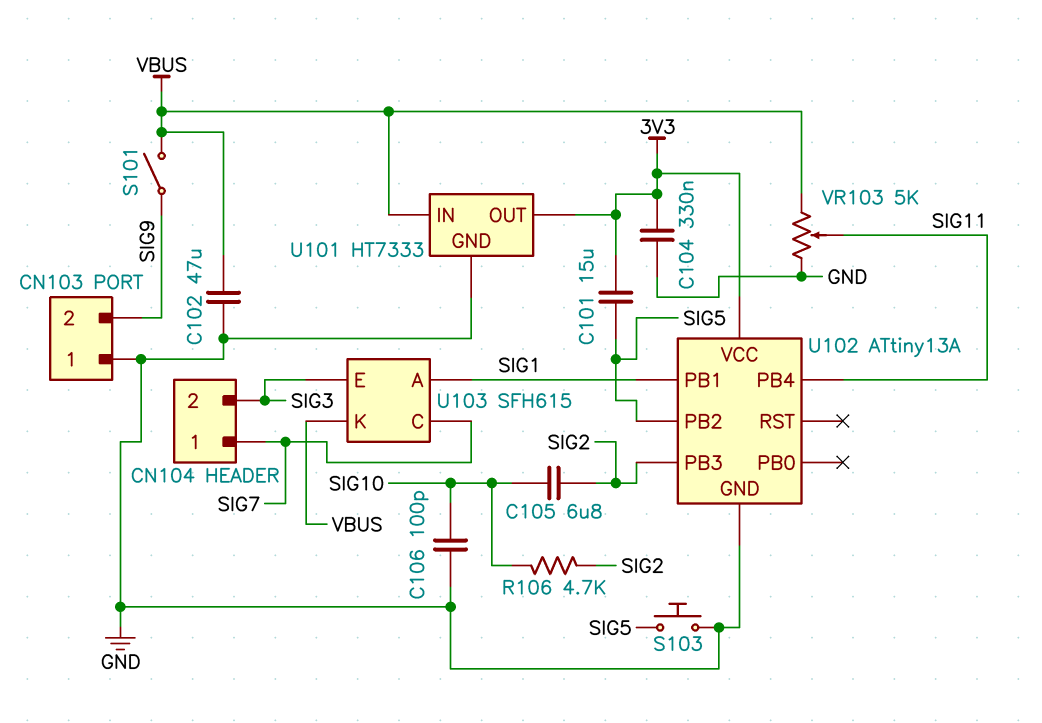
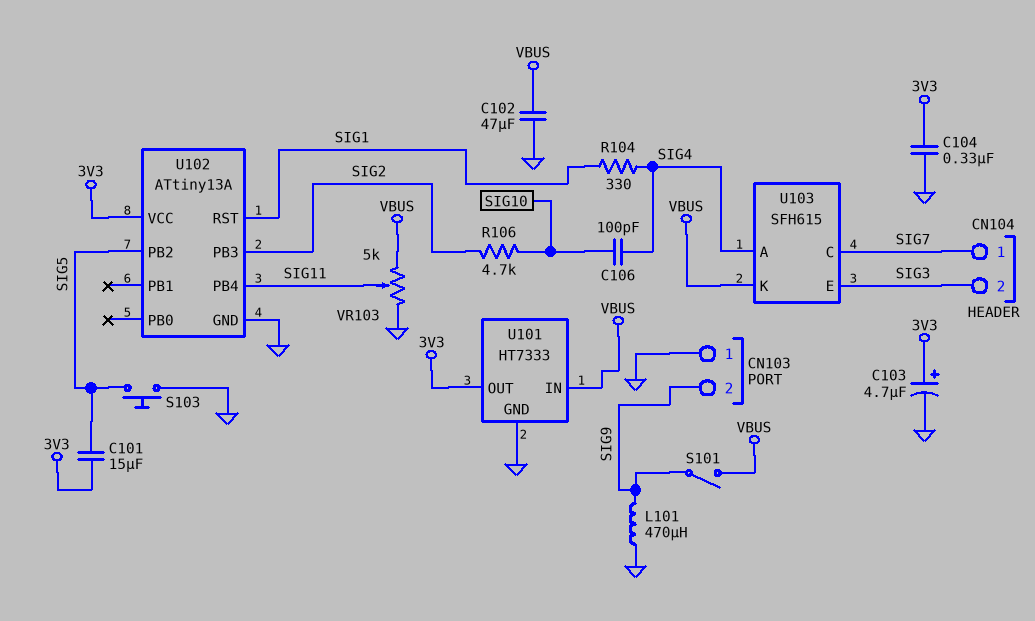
C103: none -> 4.7uF (plus 3V3, minus GND)
C105: 6.8uF (SIG2, SIG10) -> none
C106: 100pF (GND, SIG10) -> 100pF (SIG4, SIG10)
L101: none -> 470uH (GND, SIG9)
R104: none -> 330 (SIG1, SIG4)
U102 pin PB1: SIG1 -> none
U102 pin RST: none -> SIG1
U103 pin A: SIG1 -> SIG4

